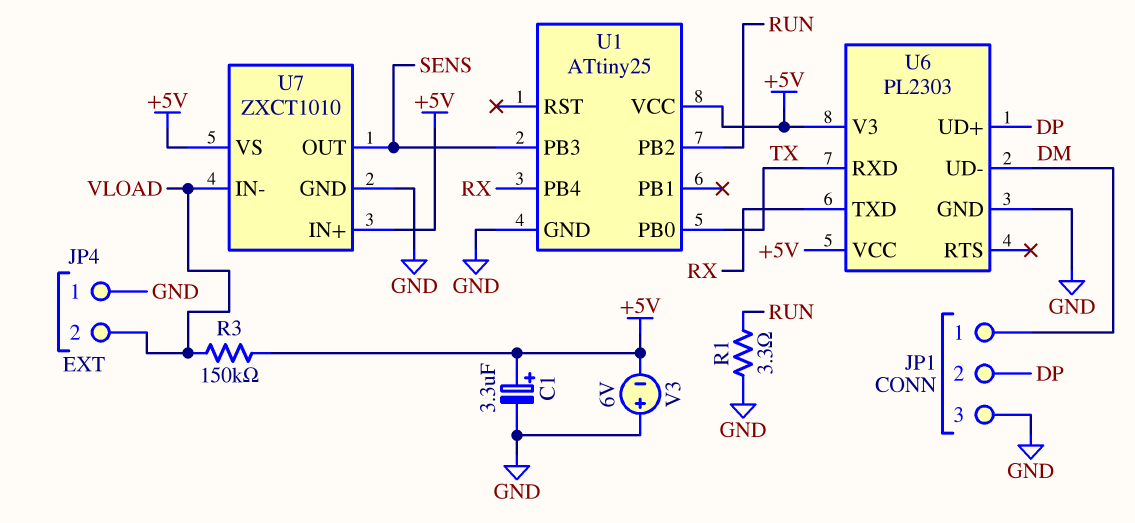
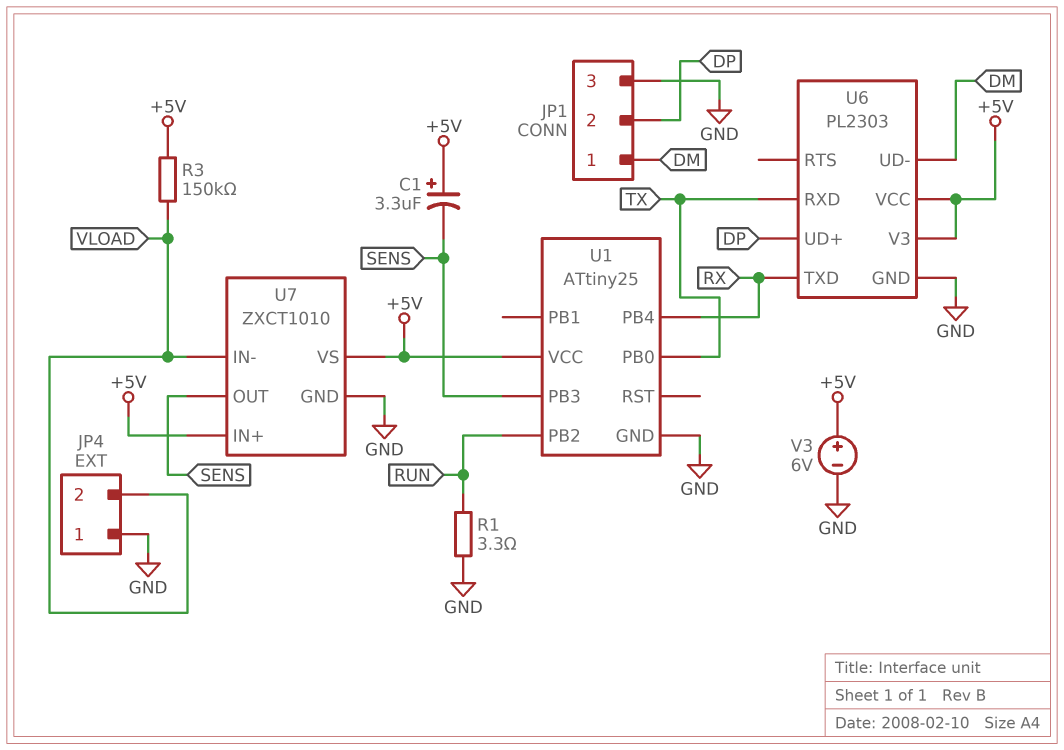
C1: 3.3uF (plus +5V, minus GND) -> 3.3uF (plus +5V, minus SENS)
V3: 6V (plus GND, minus +5V) -> 6V (plus +5V, minus GND)

